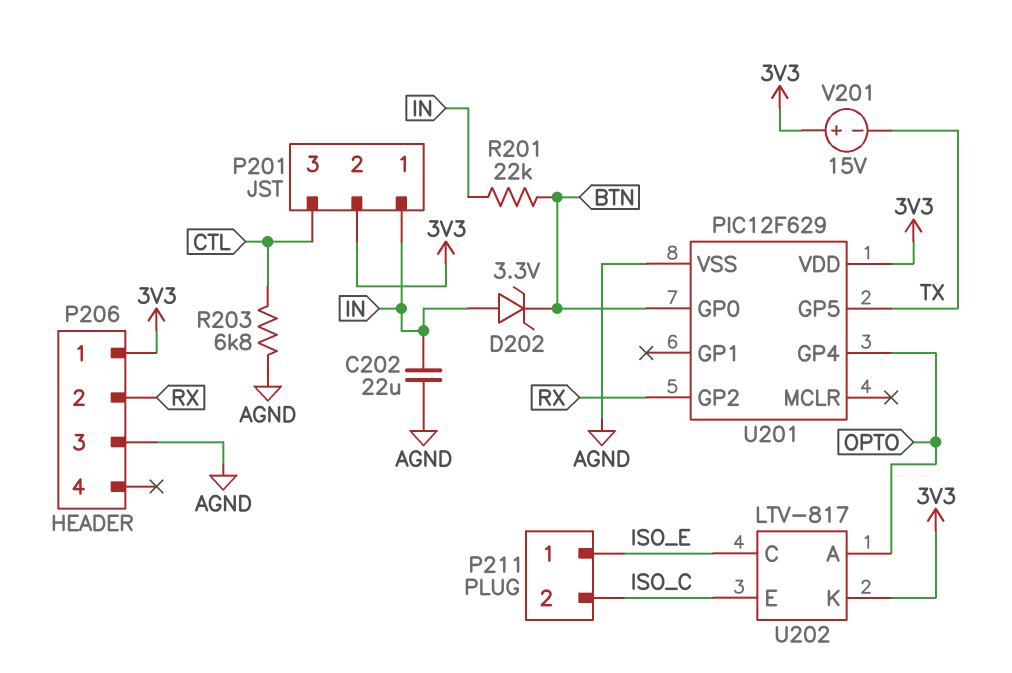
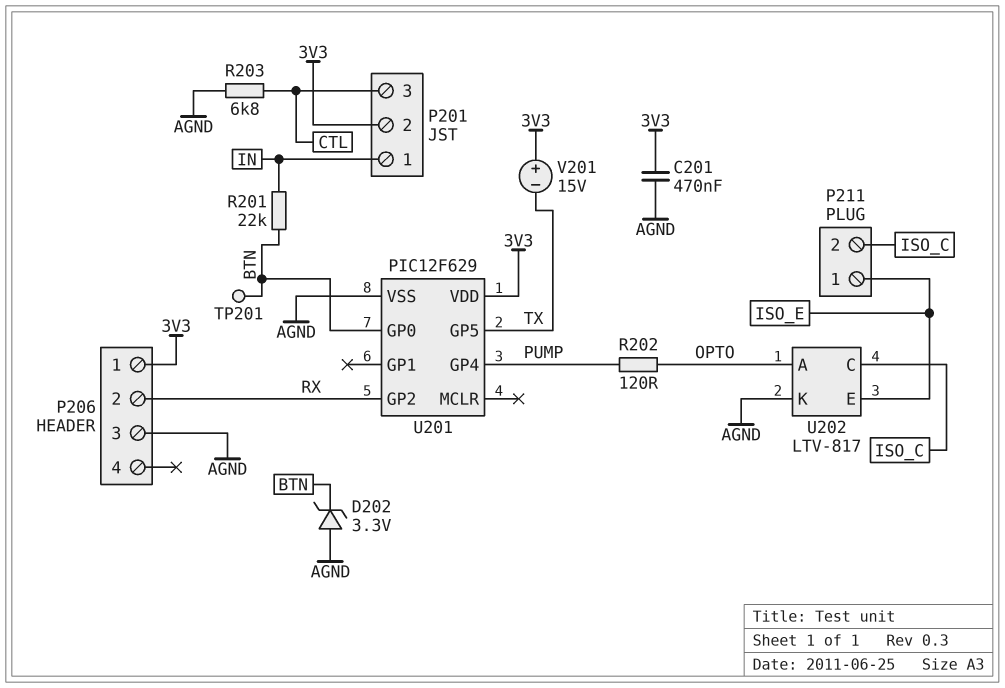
C201: none -> 470nF (3V3, AGND)
C202: 22uF (AGND, IN) -> none
D202: zener 3.3V (A IN, K BTN) -> zener 3.3V (A AGND, K BTN)
R202: none -> 120 (OPTO, PUMP)
TP201: none -> test point (BTN)
U201 pin GP4: OPTO -> PUMP
U202 pin C: ISO_E -> ISO_C
U202 pin E: ISO_C -> ISO_E
U202 pin K: 3V3 -> AGND

